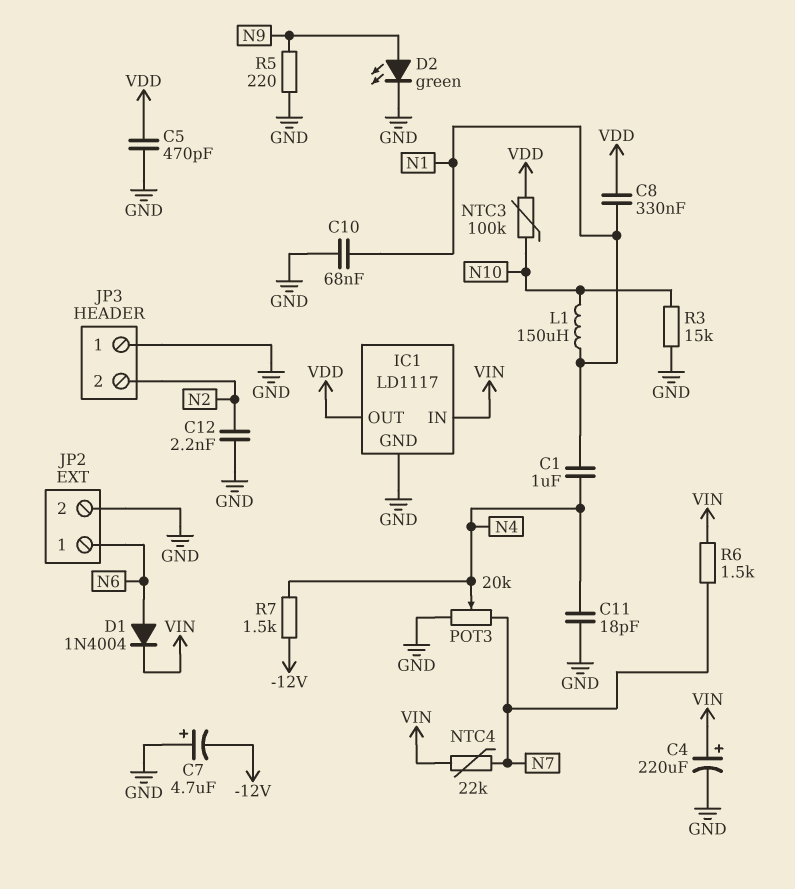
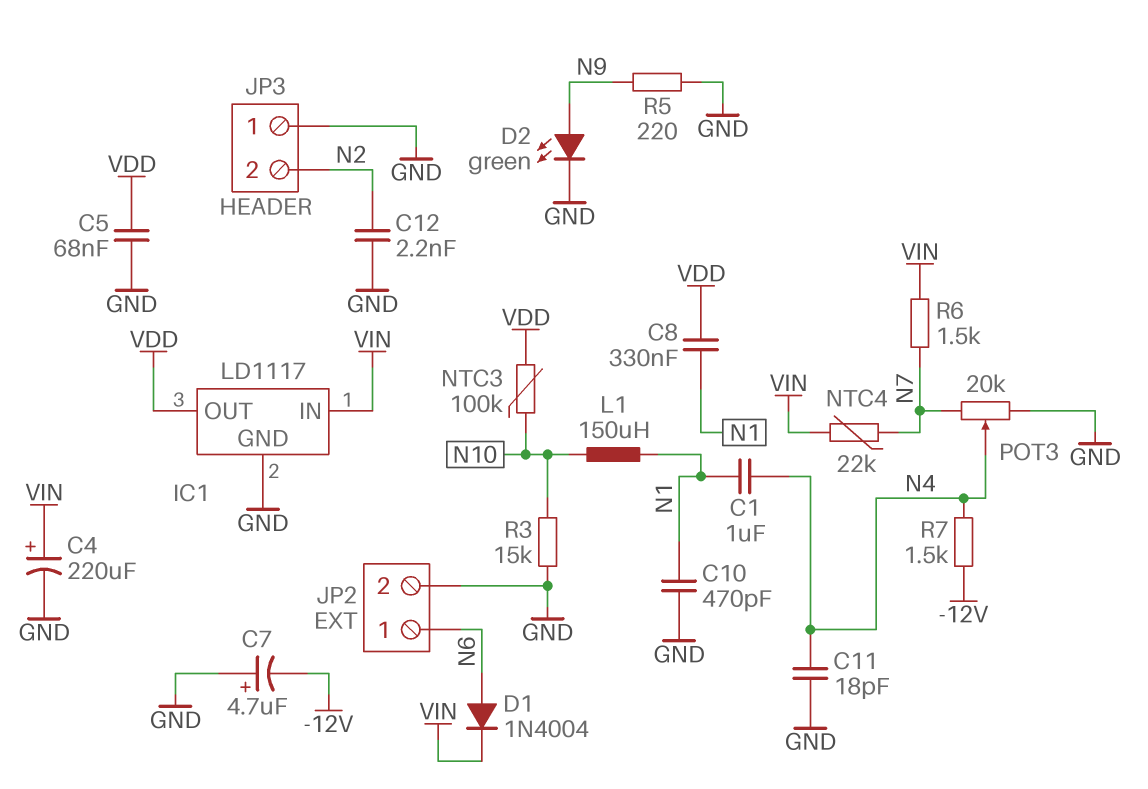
C5: 470pF (GND, VDD) -> 68nF (GND, VDD)
C10: 68nF (GND, N1) -> 470pF (GND, N1)

